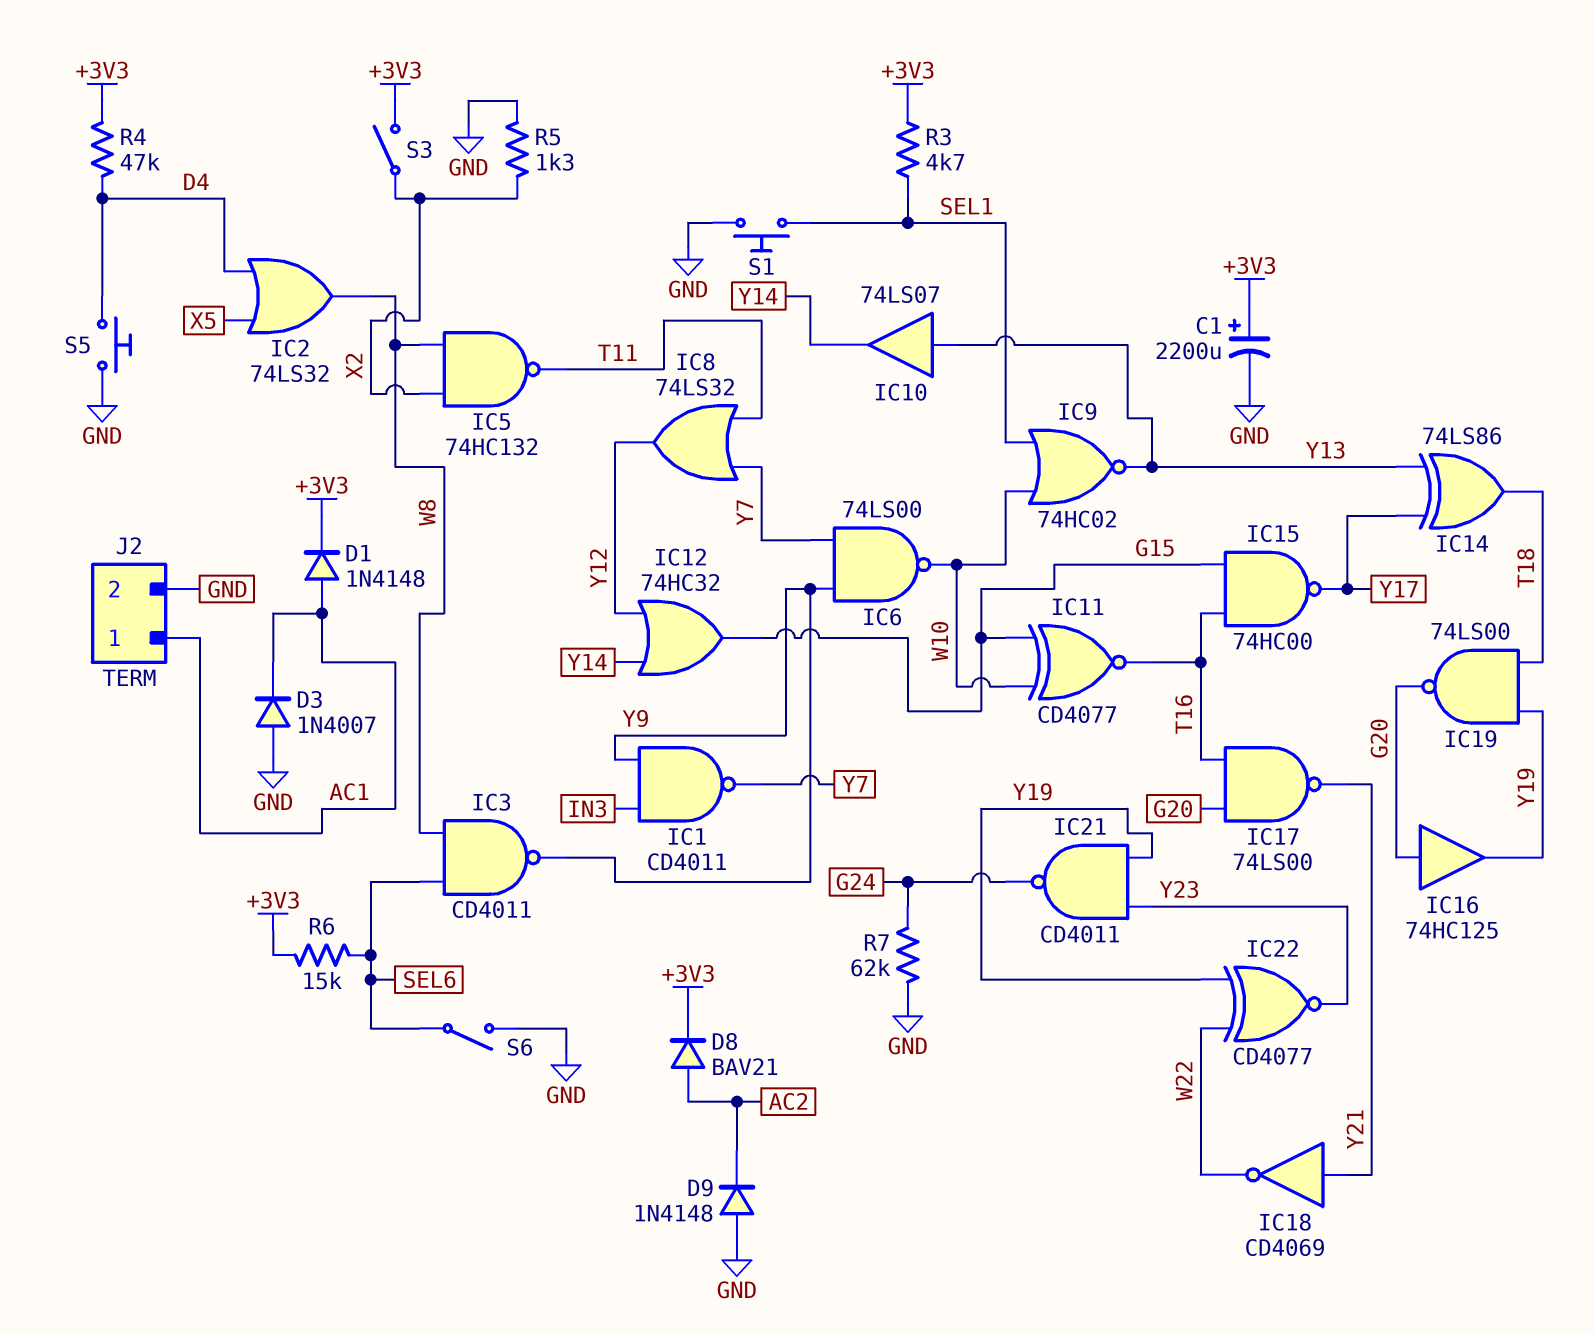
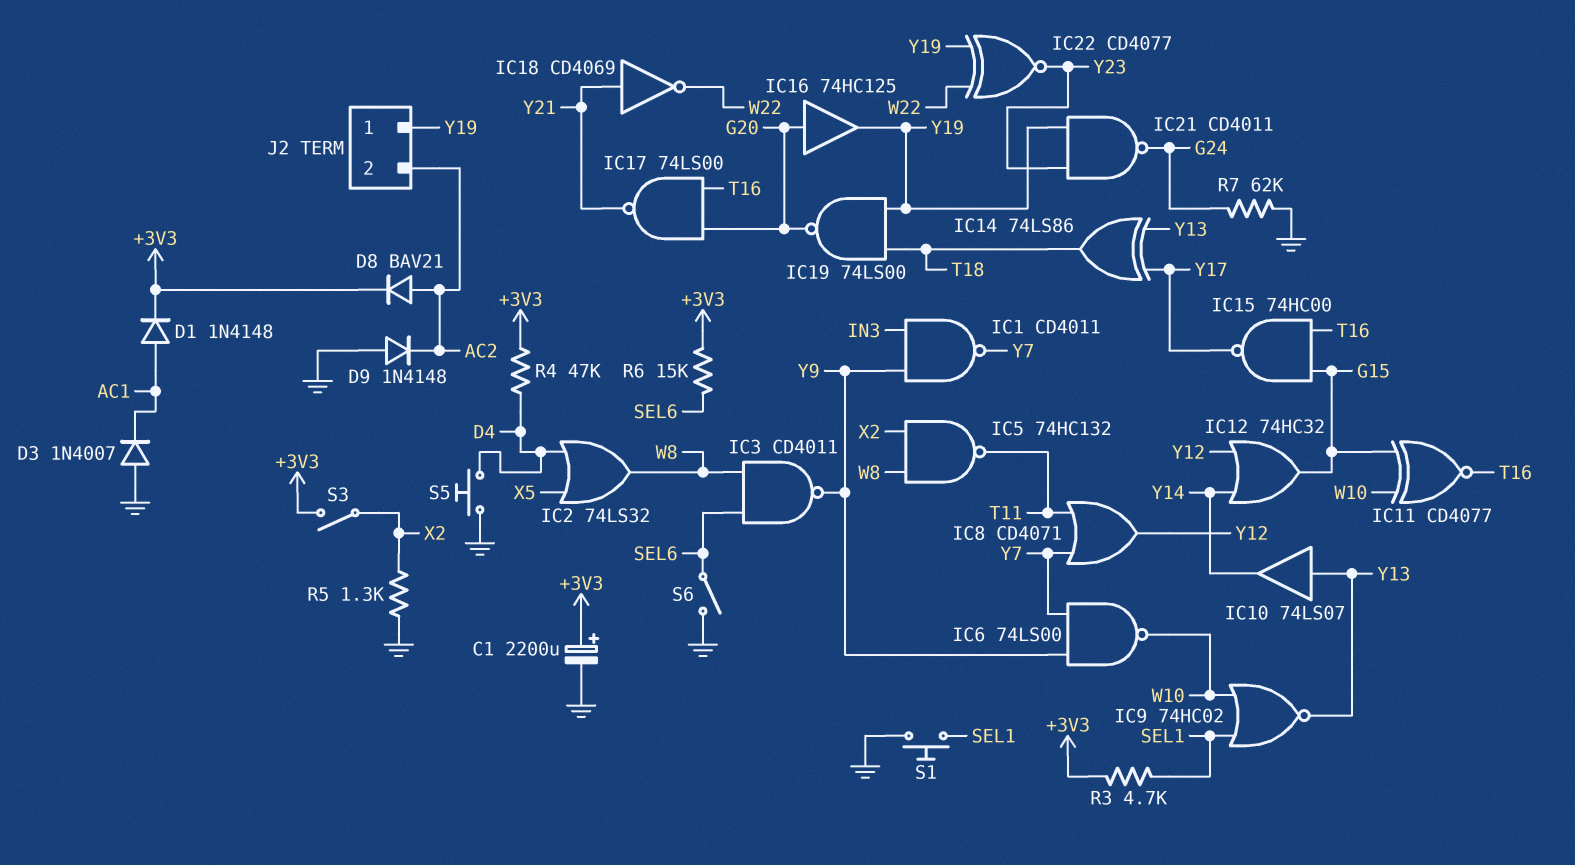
IC8: OR 74LS32 (in T11, in Y7, out Y12) -> OR CD4071 (in T11, in Y7, out Y12)
J2 pin 1: AC1 -> Y19
J2 pin 2: GND -> AC2

